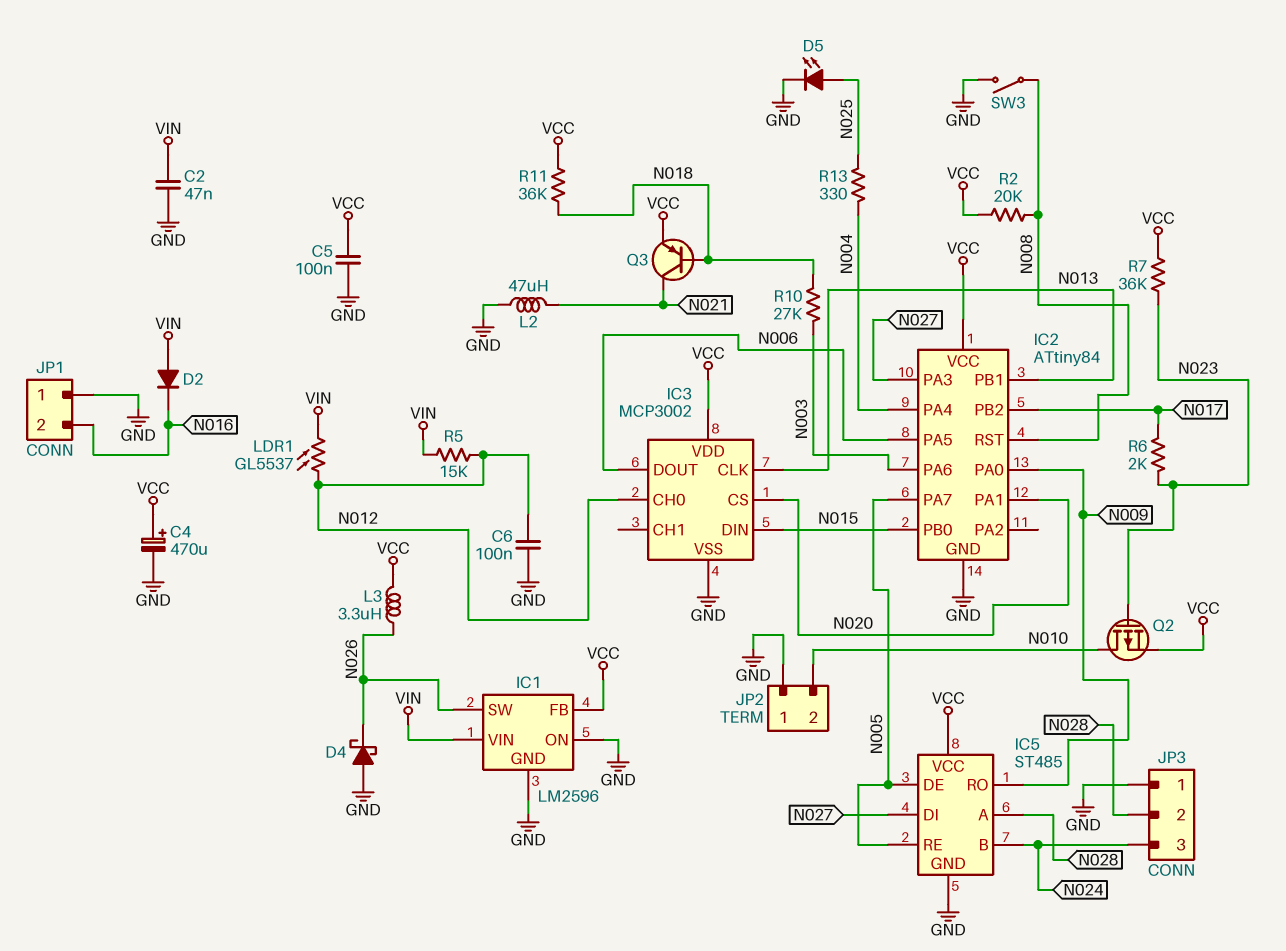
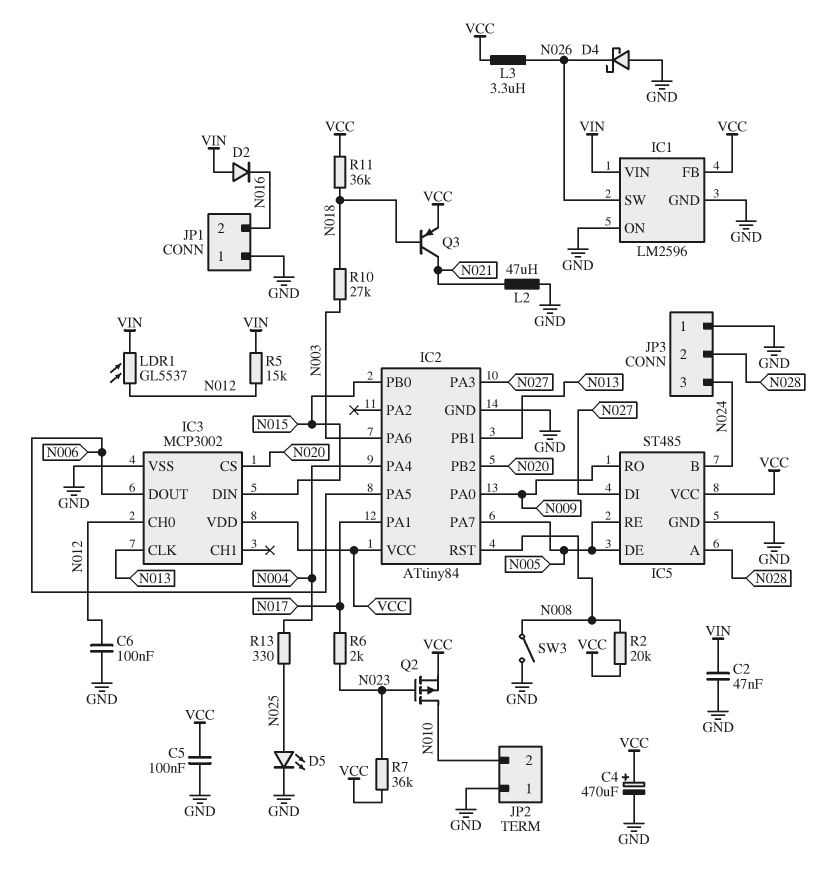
IC2 pin PA1: N020 -> N017
IC2 pin PB2: N017 -> N020

